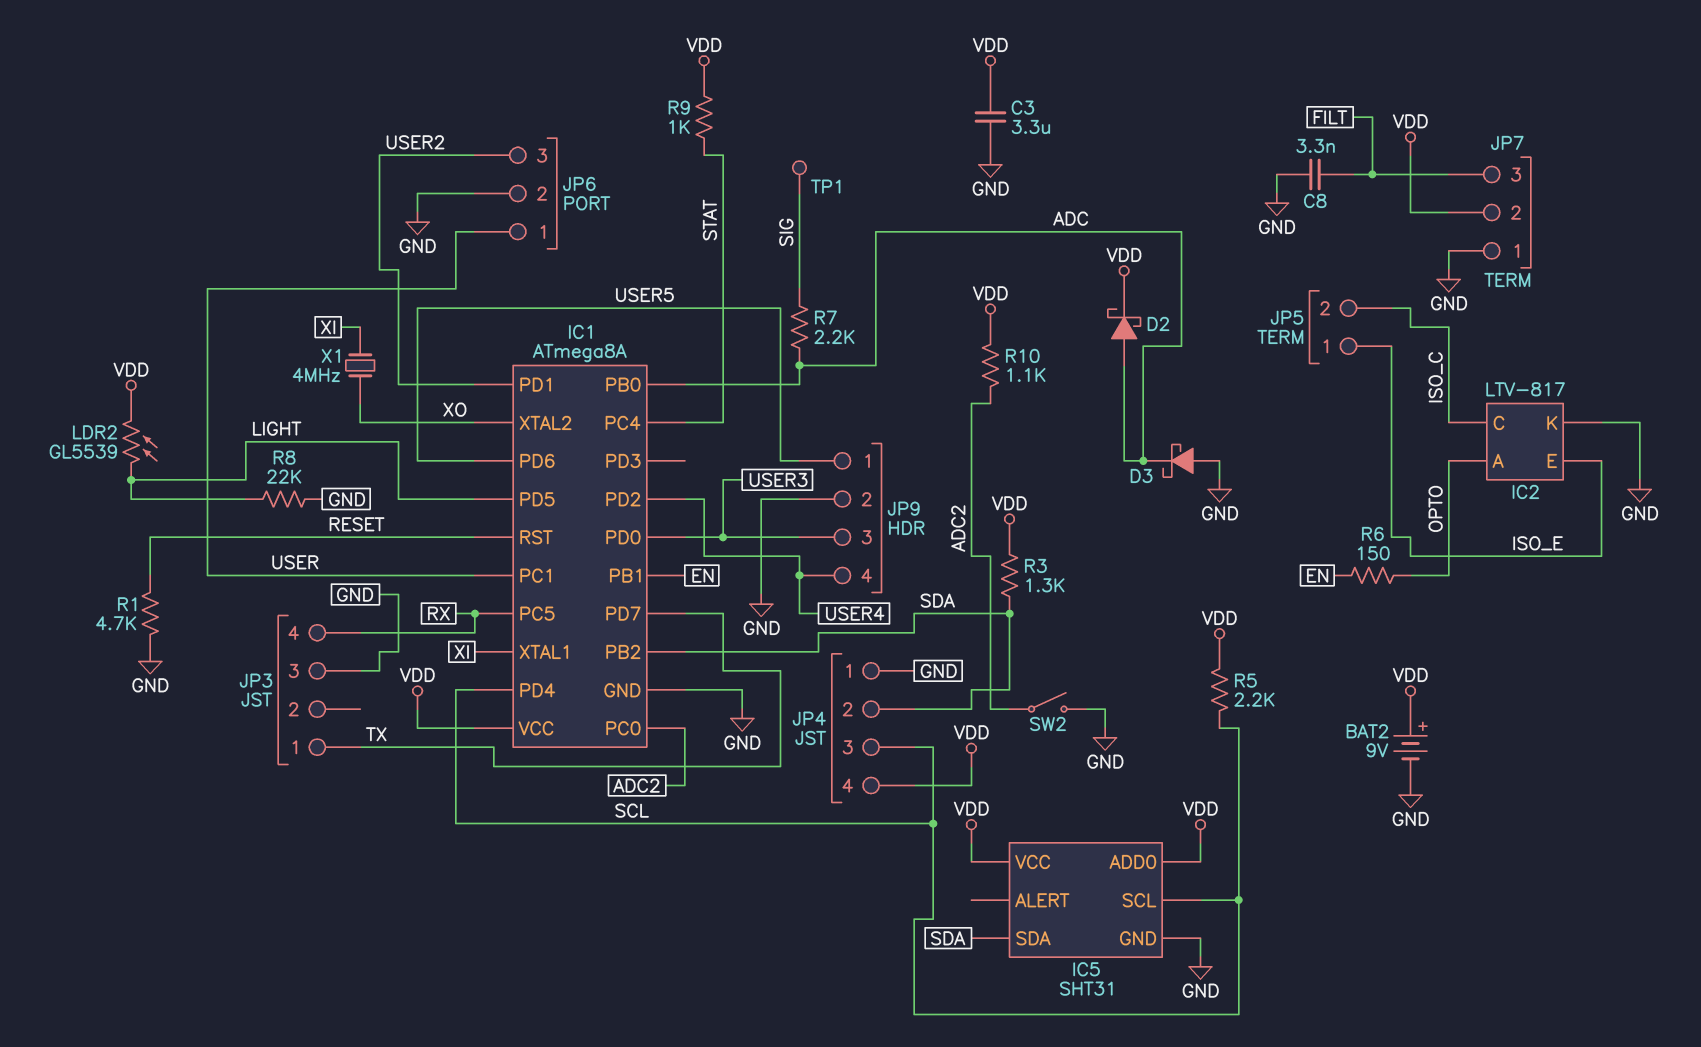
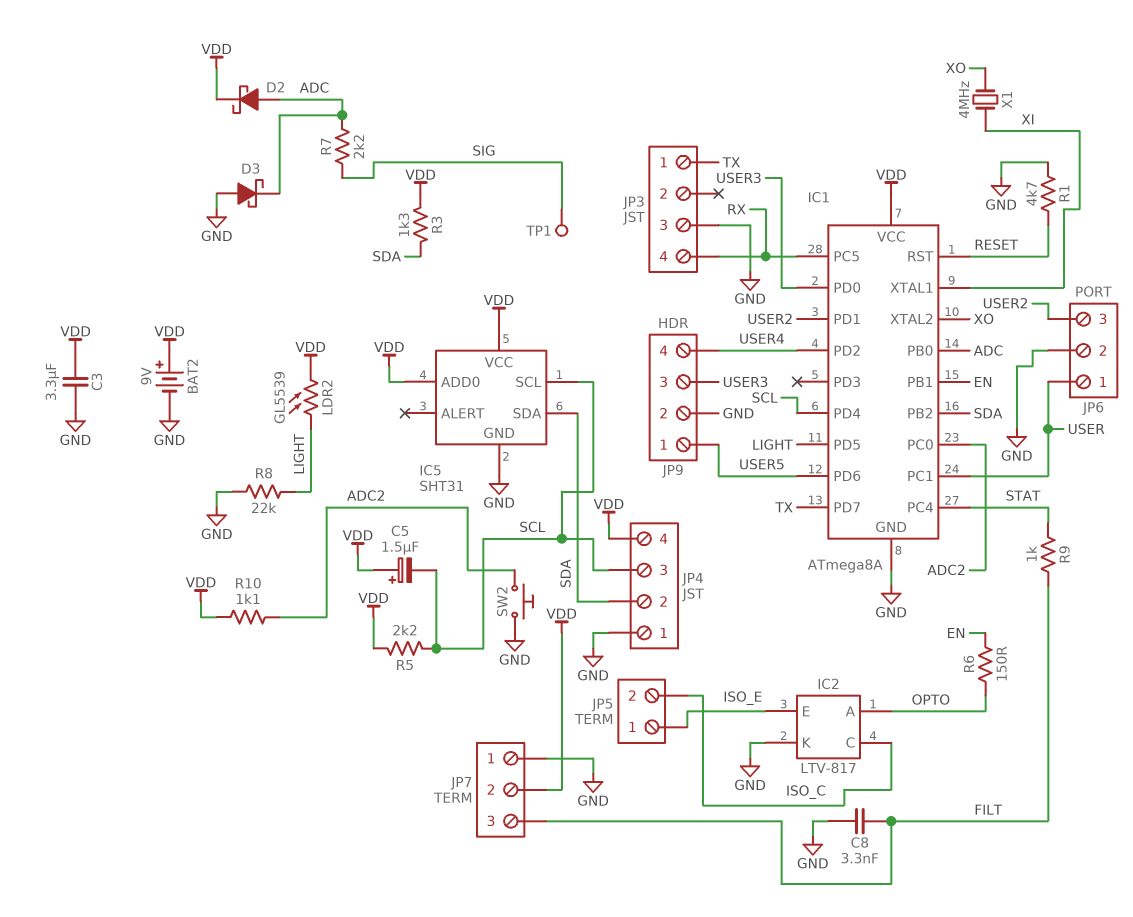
C5: none -> 1.5uF (plus VDD, minus SCL)
R9: 1k (STAT, VDD) -> 1k (FILT, STAT)
SW2: switch (ADC2, GND) -> button (ADC2, GND)

